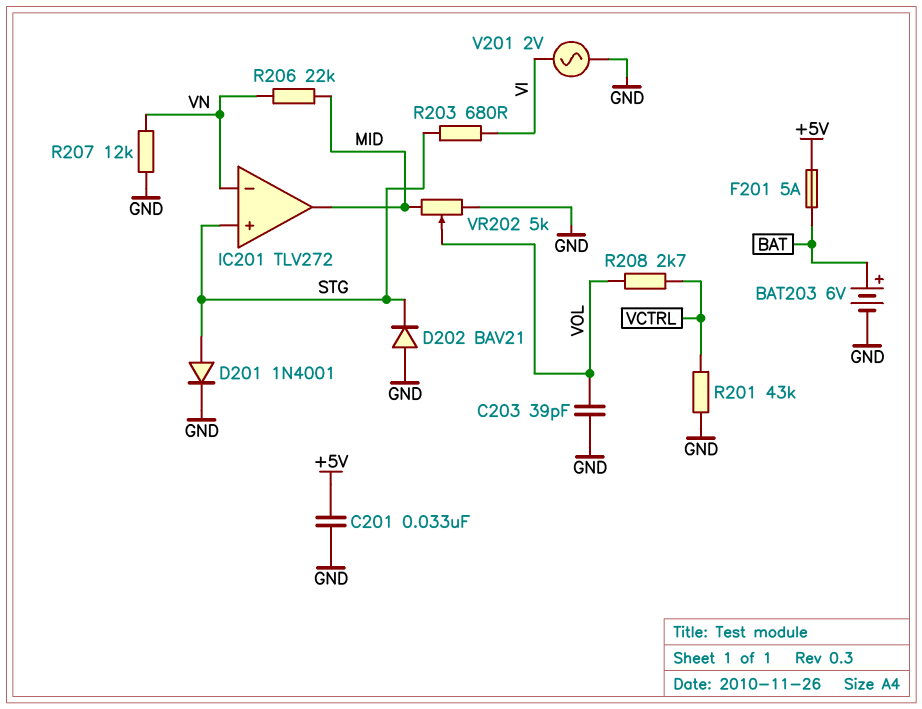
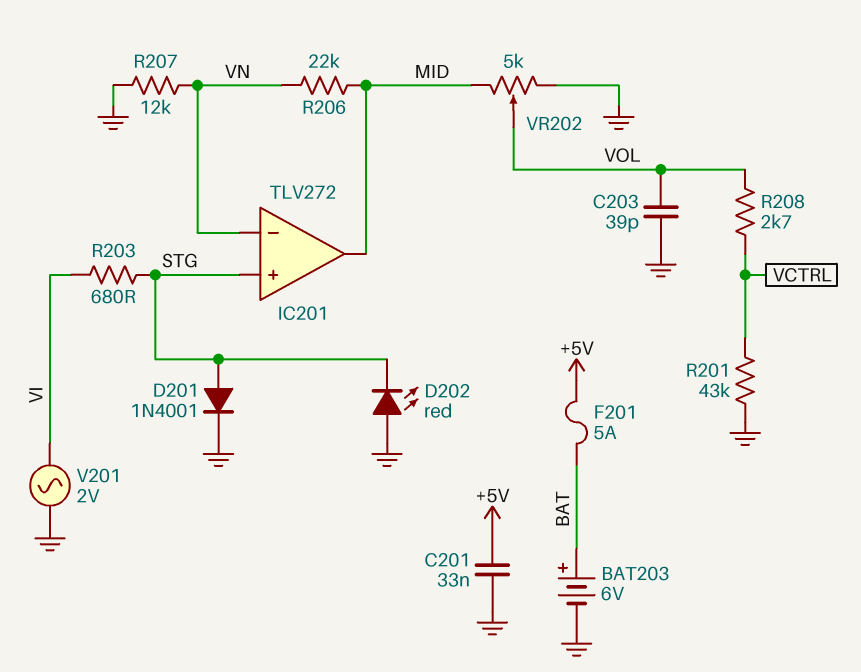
D202: diode BAV21 (A GND, K STG) -> LED red (A GND, K STG)

